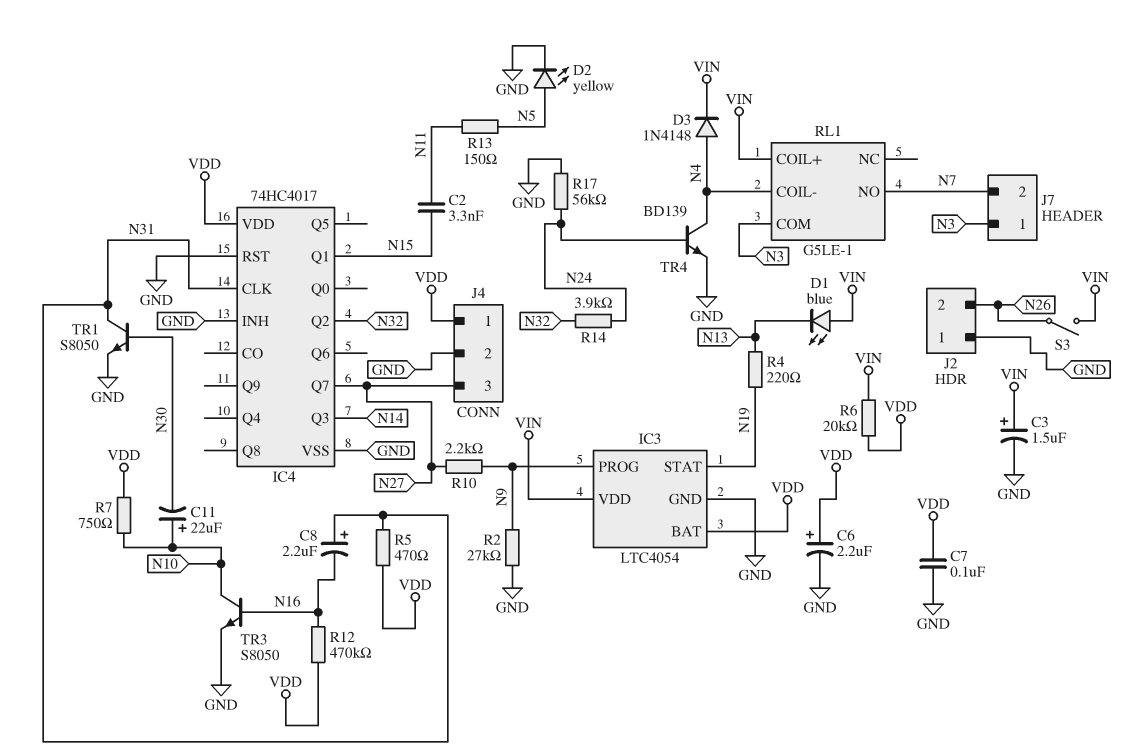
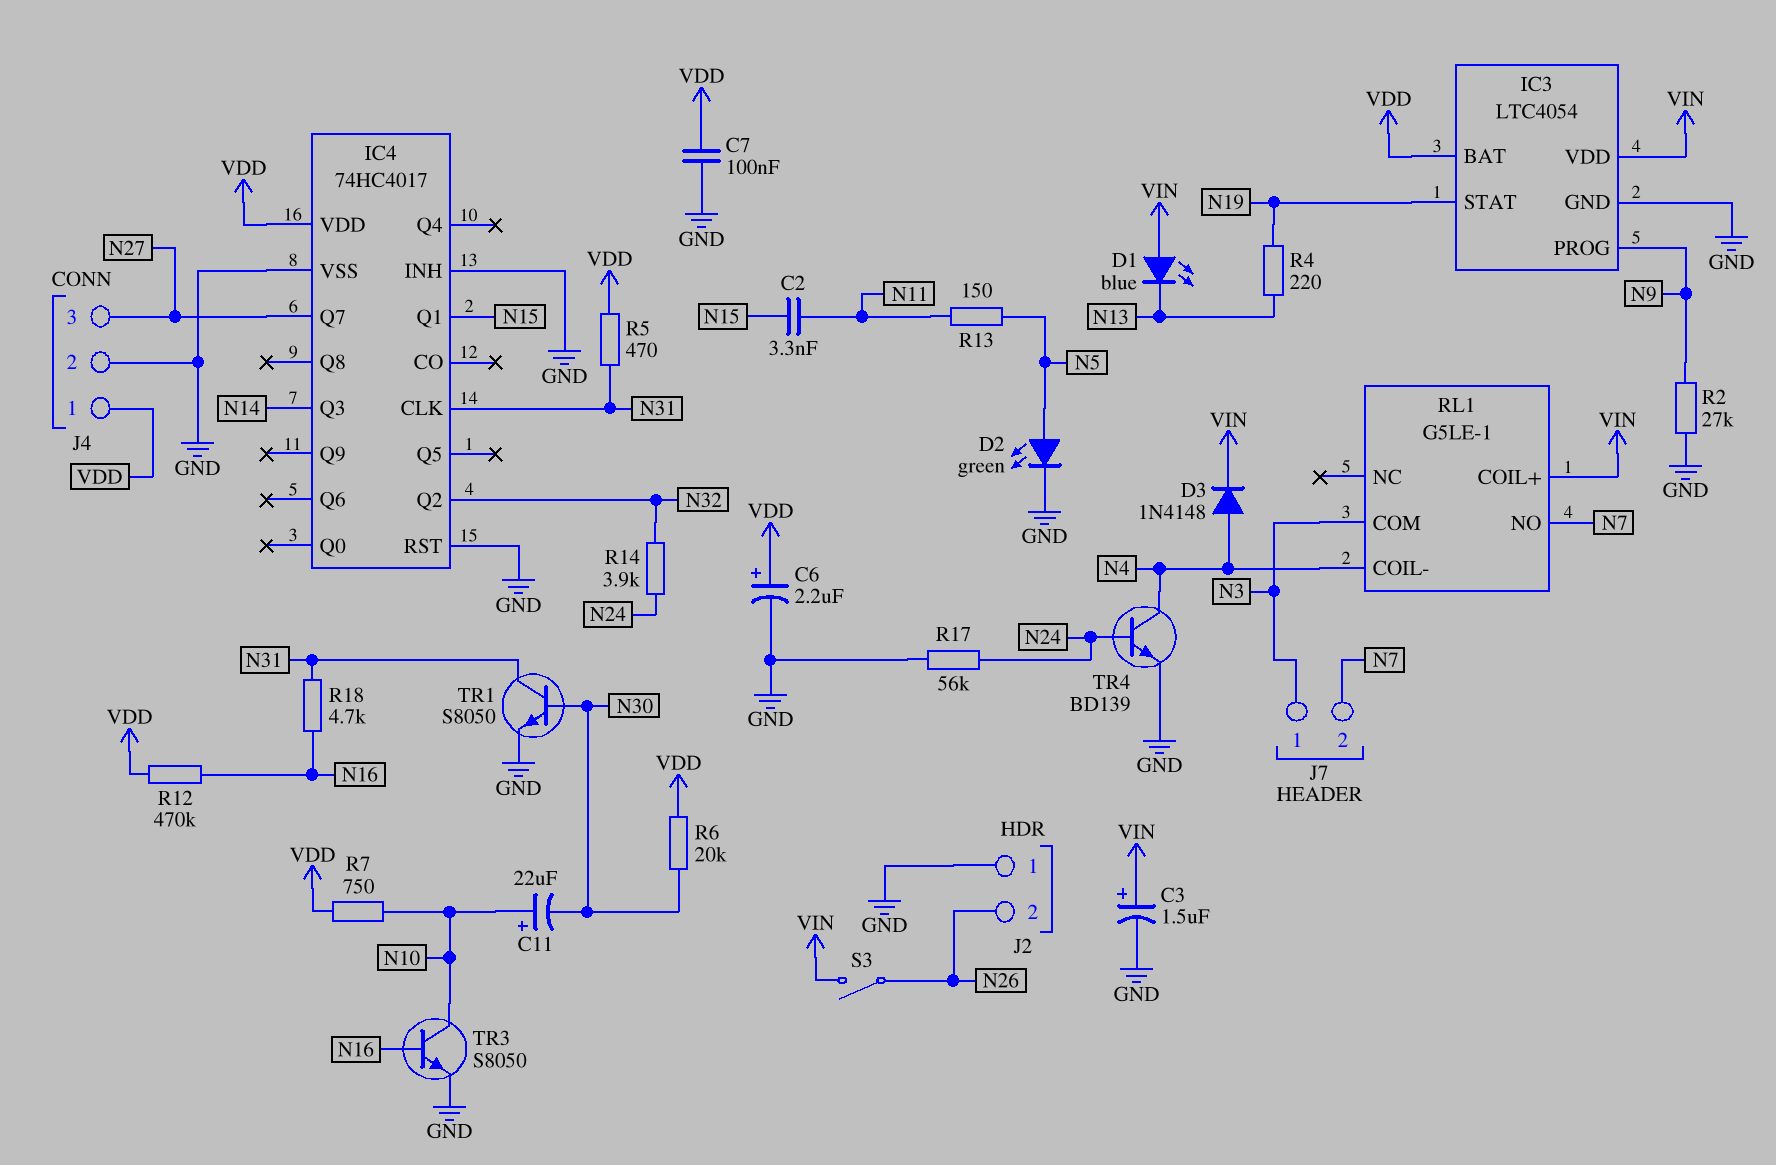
C8: 2.2uF (plus N31, minus N16) -> none
D2: LED yellow (A N5, K GND) -> LED green (A N5, K GND)
R6: 20k (VDD, VIN) -> 20k (N30, VDD)
R10: 2.2k (N9, N27) -> none
R18: none -> 4.7k (N16, N31)

